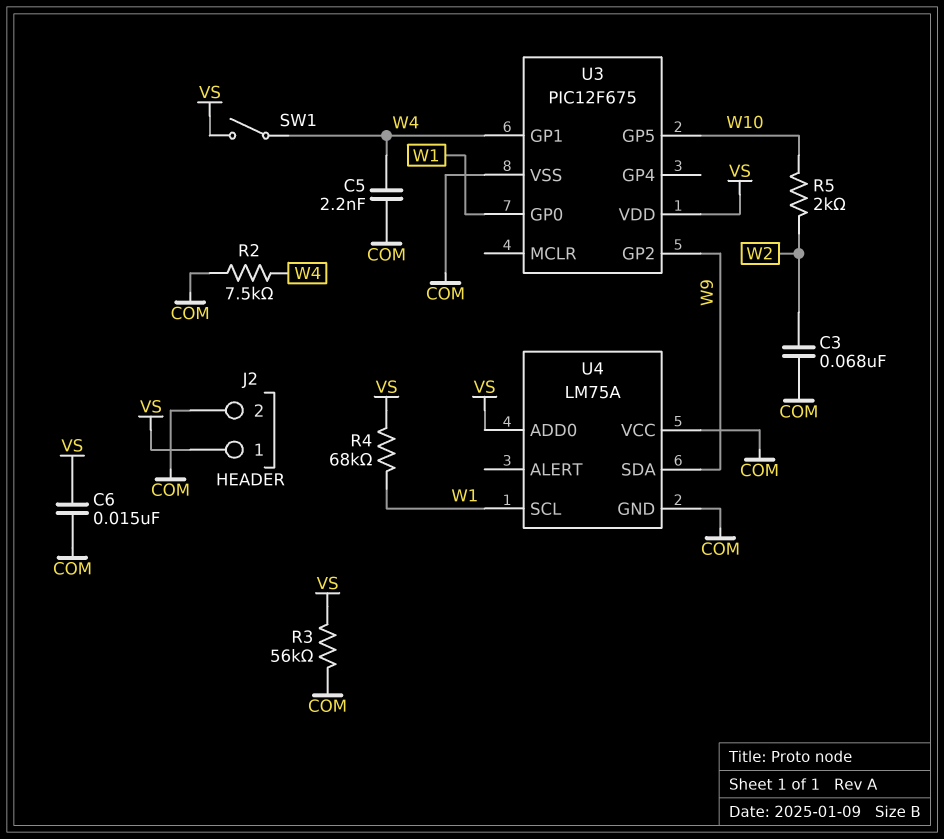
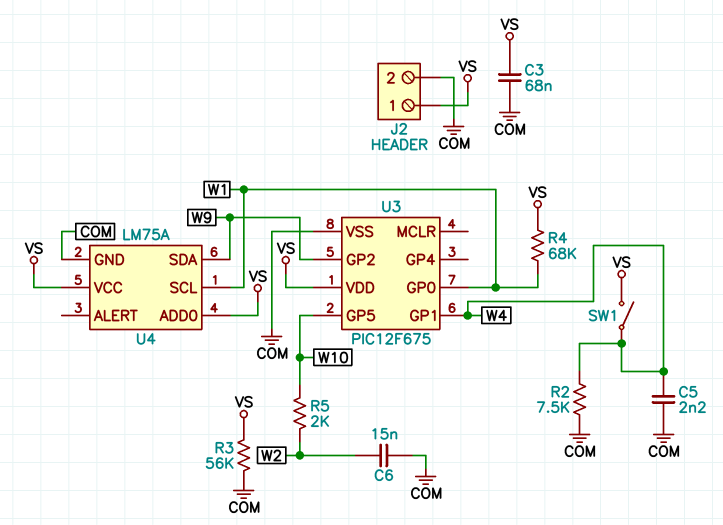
C3: 68nF (COM, W2) -> 68nF (COM, VS)
C6: 15nF (COM, VS) -> 15nF (COM, W2)
U4 pin VCC: COM -> VS

